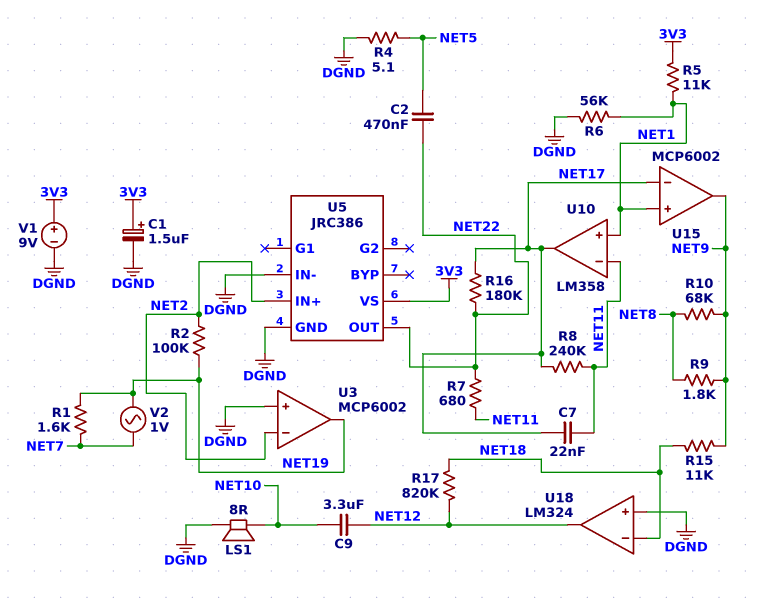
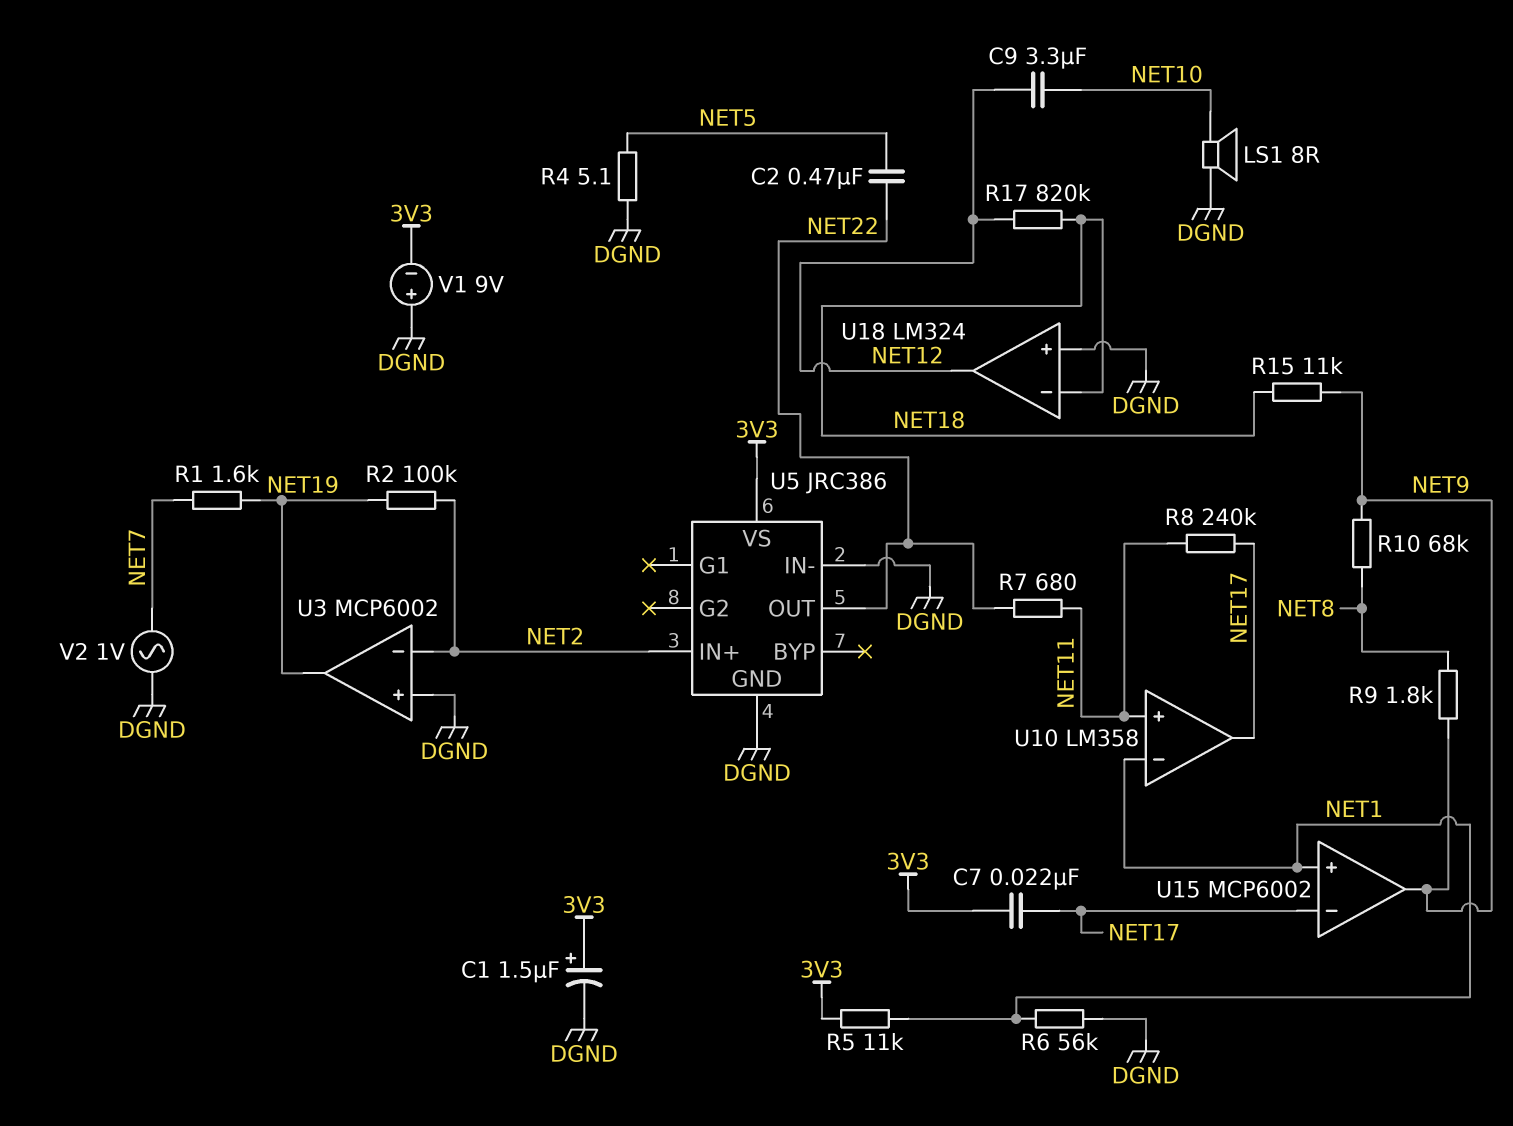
C7: 22nF (NET11, NET17) -> 22nF (3V3, NET17)
R16: 180k (NET17, NET22) -> none
U10 pin in+: NET1 -> NET11
U10 pin in-: NET11 -> NET1
V1: 9V (plus 3V3, minus DGND) -> 9V (plus DGND, minus 3V3)
V2: AC 1V (NET7, NET19) -> AC 1V (DGND, NET7)

